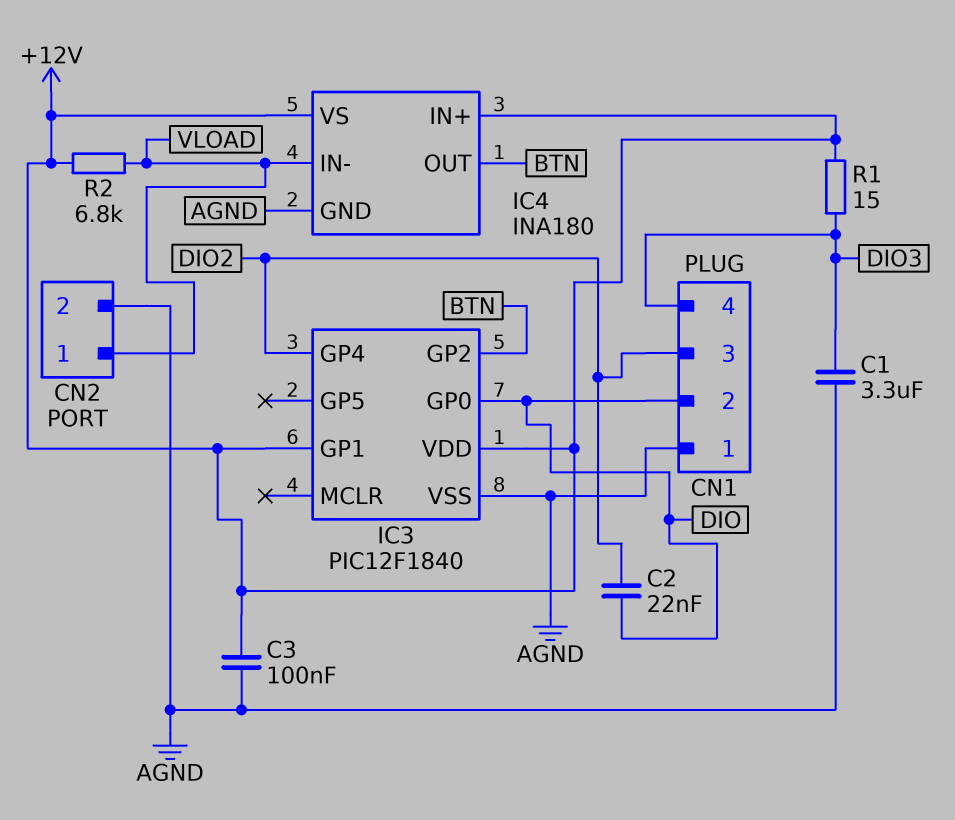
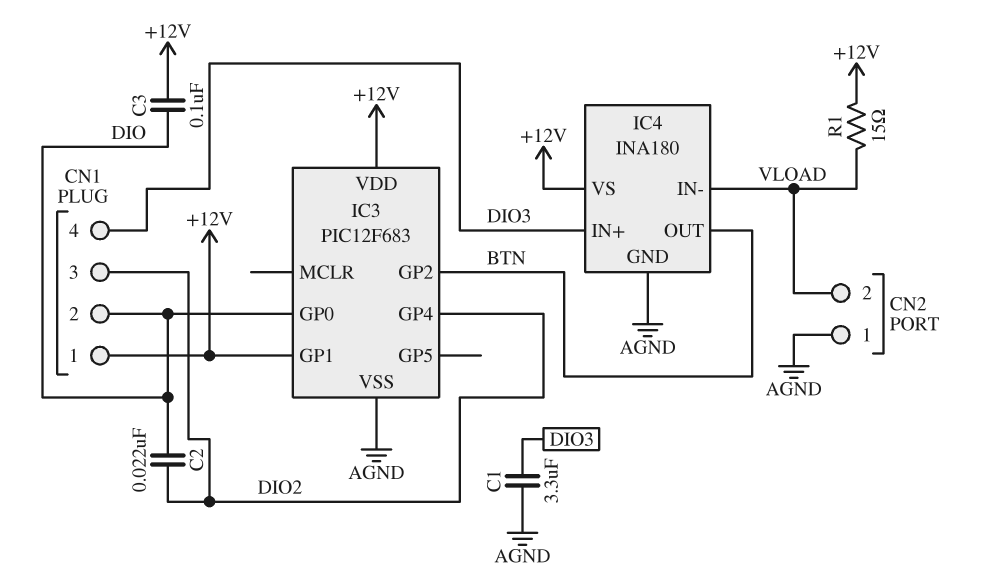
C3: 100nF (+12V, AGND) -> 100nF (+12V, DIO)
CN1 pin 1: AGND -> +12V
CN2 pin 1: VLOAD -> AGND
CN2 pin 2: AGND -> VLOAD
IC3: PIC12F1840 -> PIC12F683
IC4 pin IN+: +12V -> DIO3
R1: 15 (+12V, DIO3) -> 15 (+12V, VLOAD)
R2: 6.8k (+12V, VLOAD) -> none

